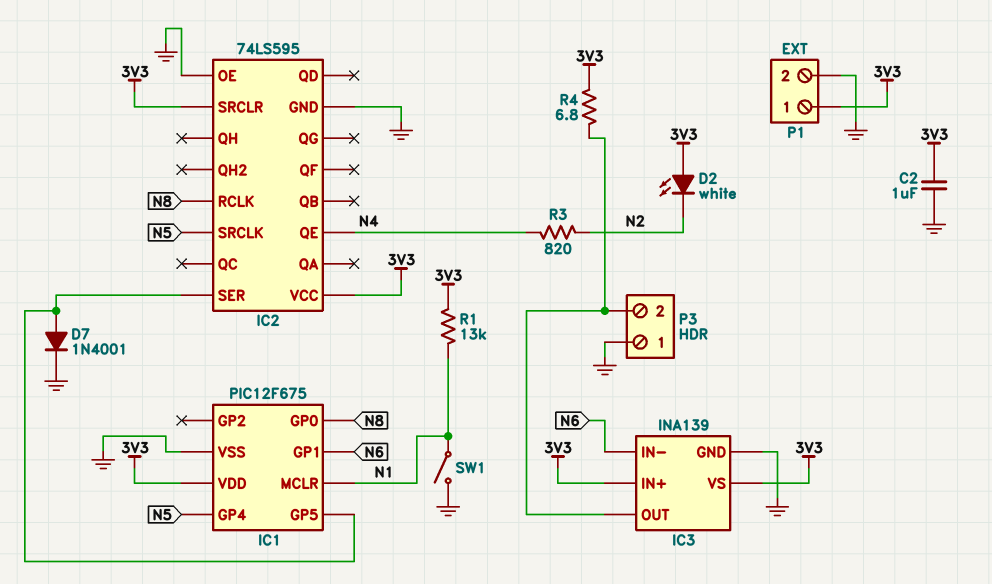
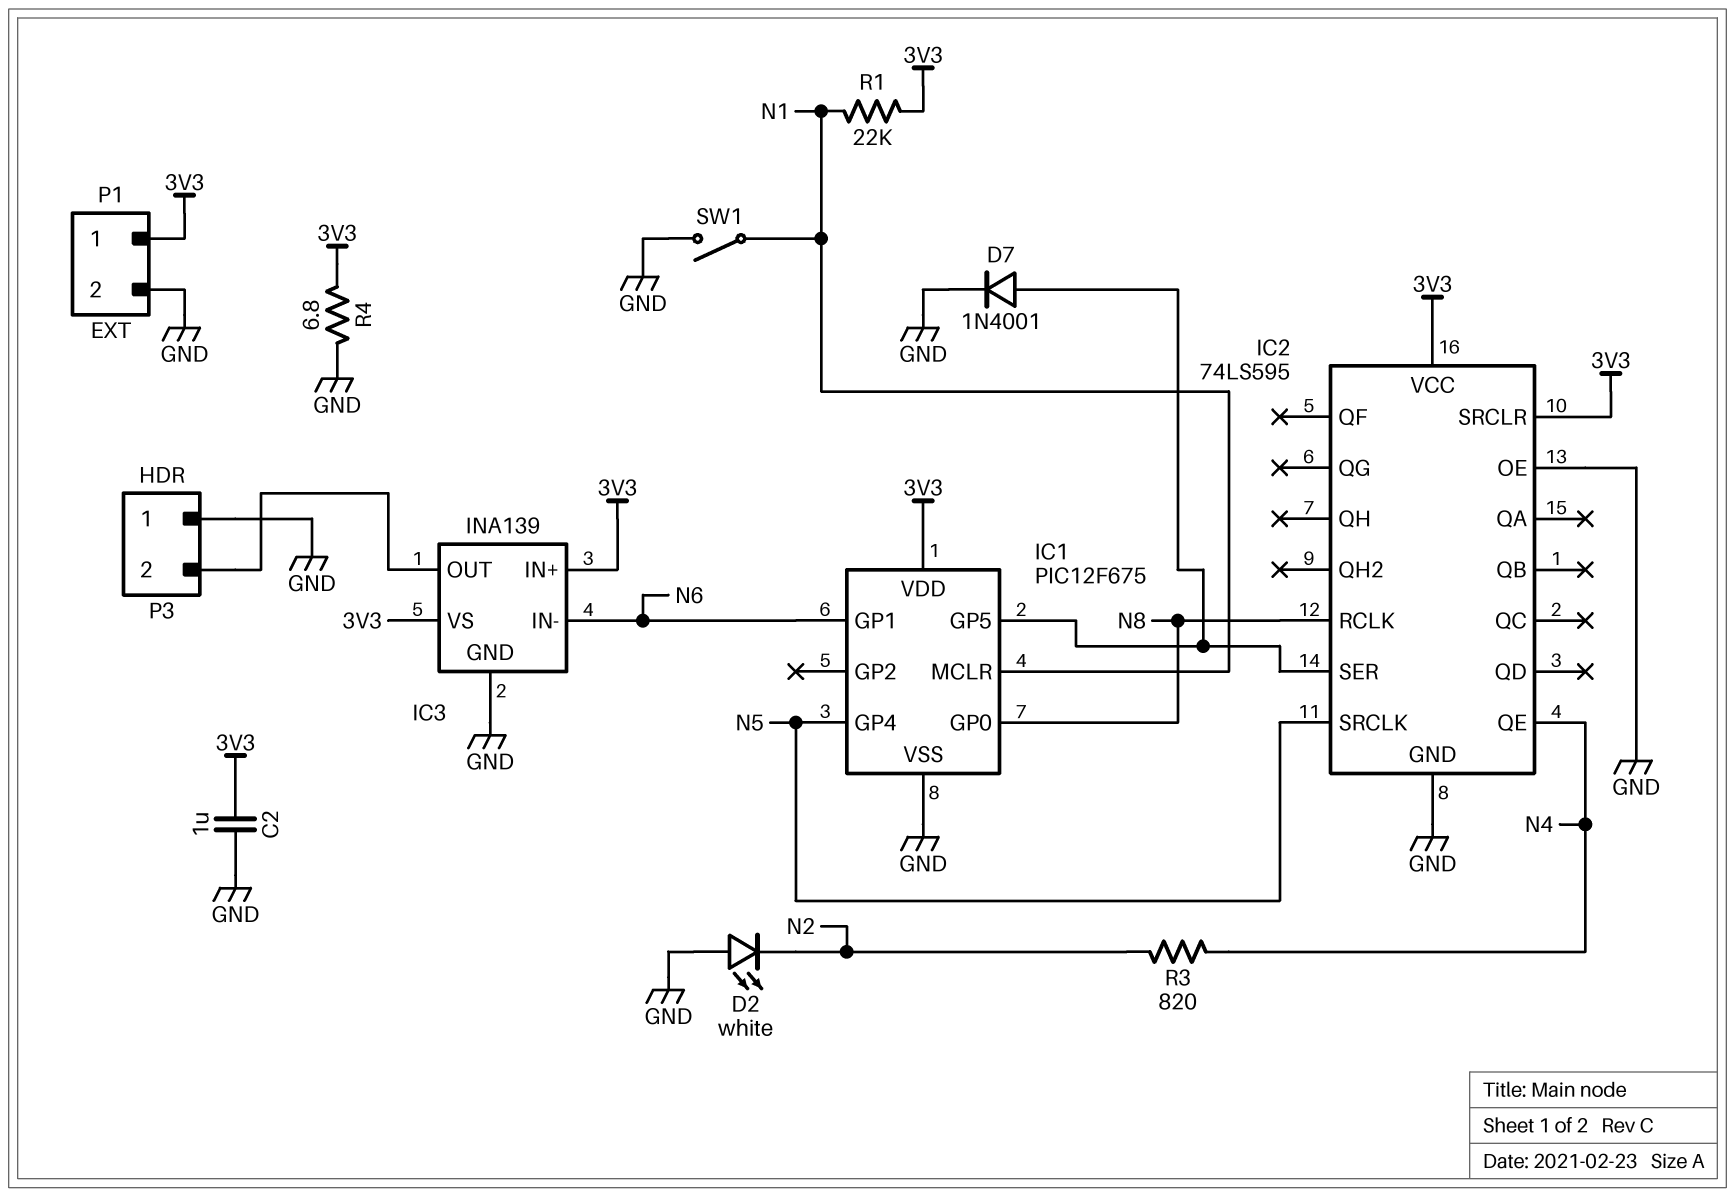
D2: LED white (A 3V3, K N2) -> LED white (A GND, K N2)
R1: 13k (3V3, N1) -> 22k (3V3, N1)
R4: 6.8 (3V3, IC3/OUT) -> 6.8 (3V3, GND)

